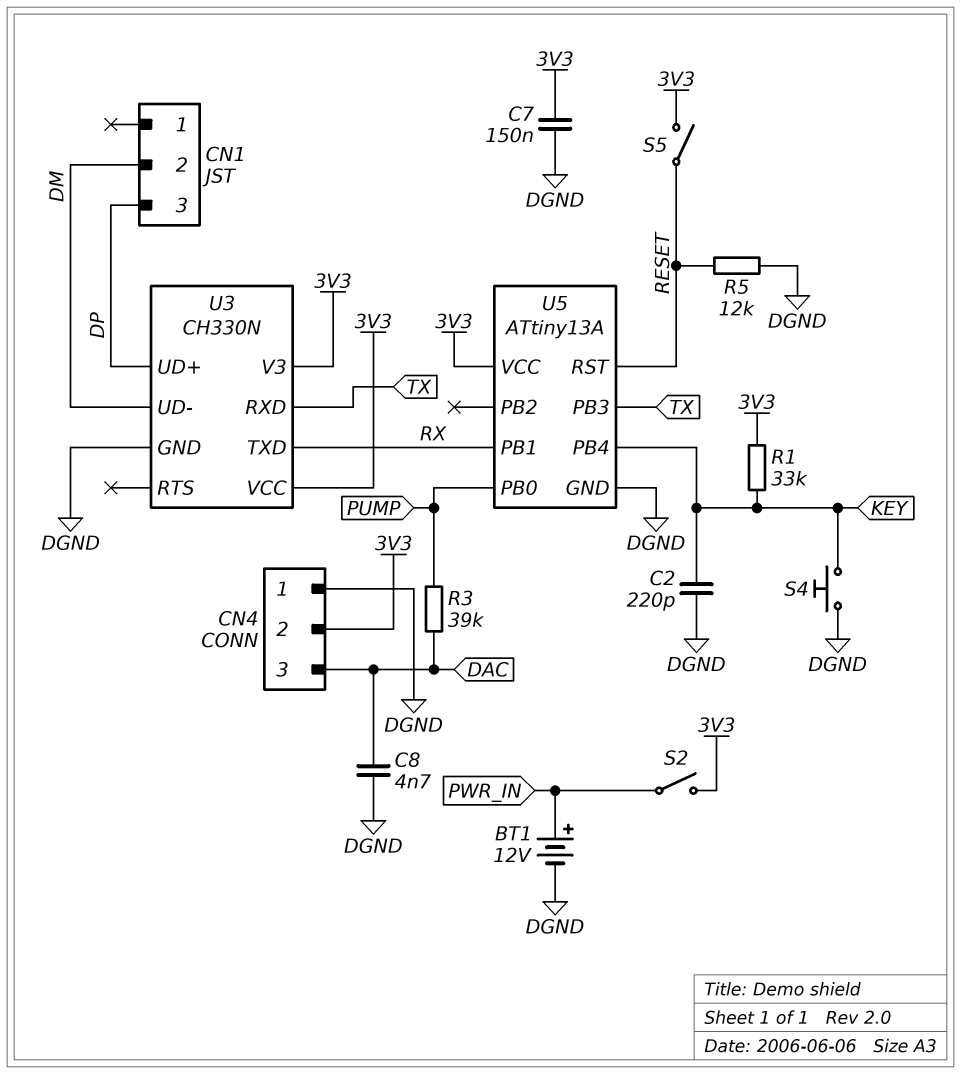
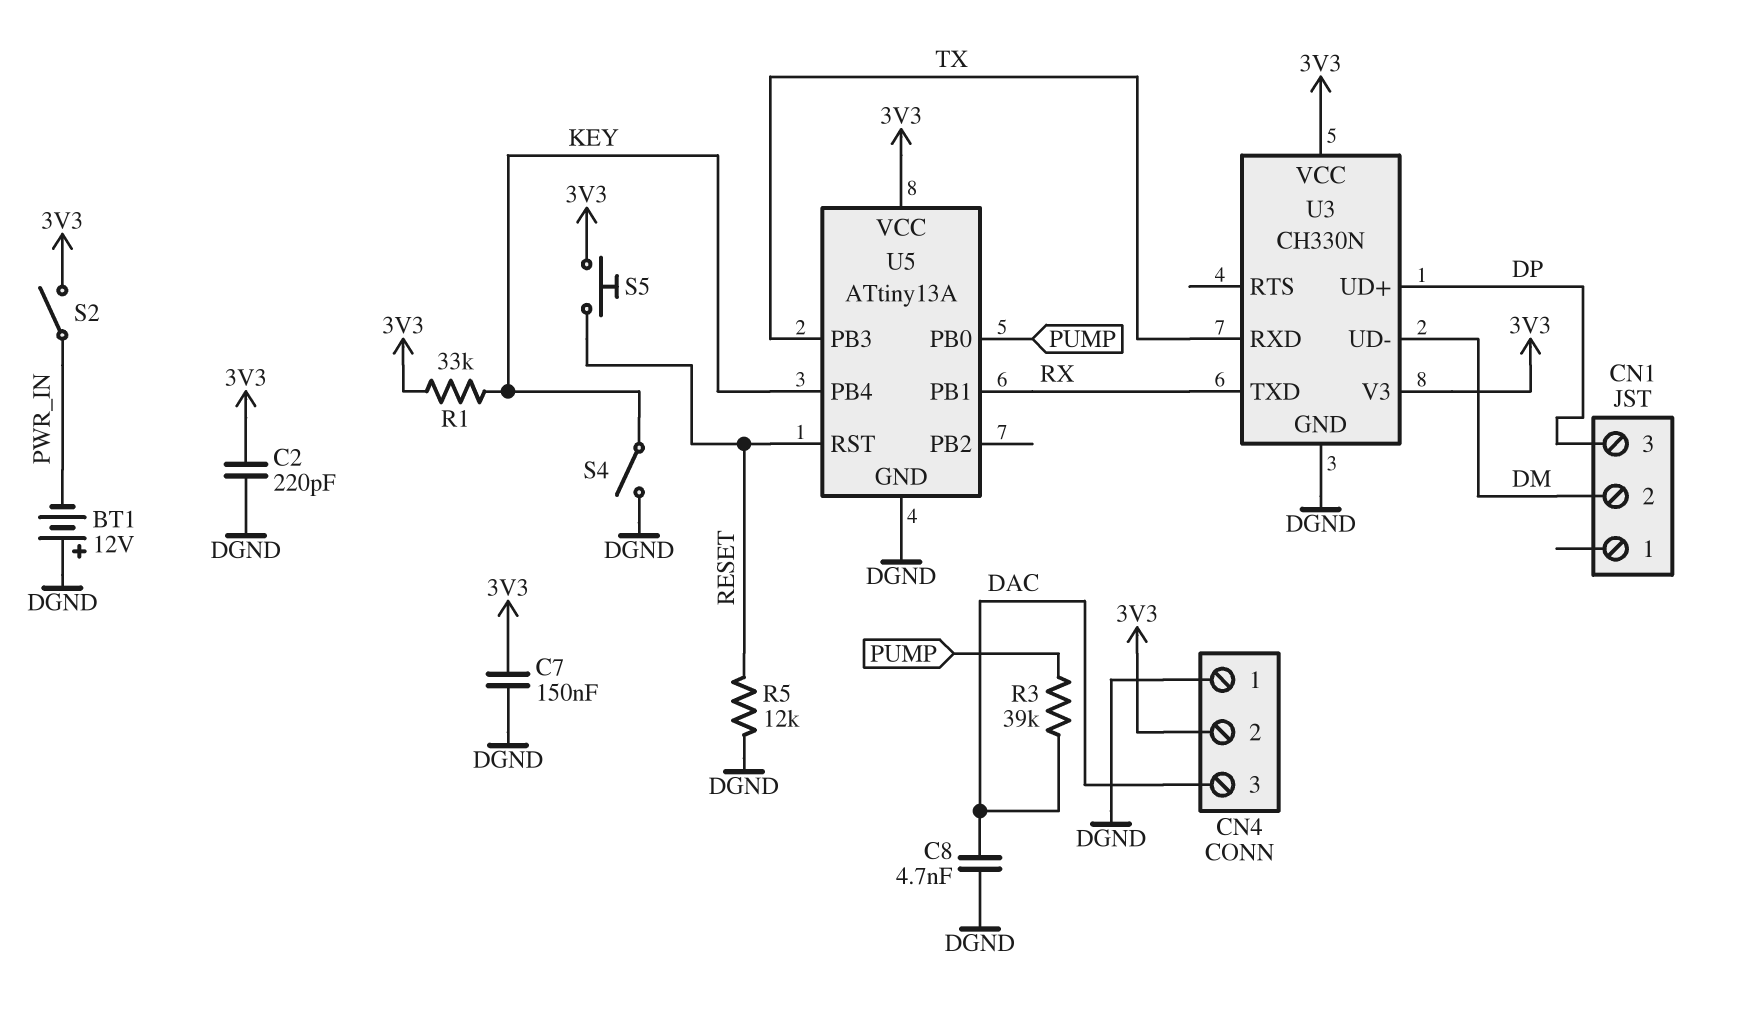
BT1: 12V (plus PWR_IN, minus DGND) -> 12V (plus DGND, minus PWR_IN)
C2: 220pF (DGND, KEY) -> 220pF (3V3, DGND)
S4: button (DGND, KEY) -> switch (DGND, KEY)
S5: switch (3V3, RESET) -> button (3V3, RESET)

